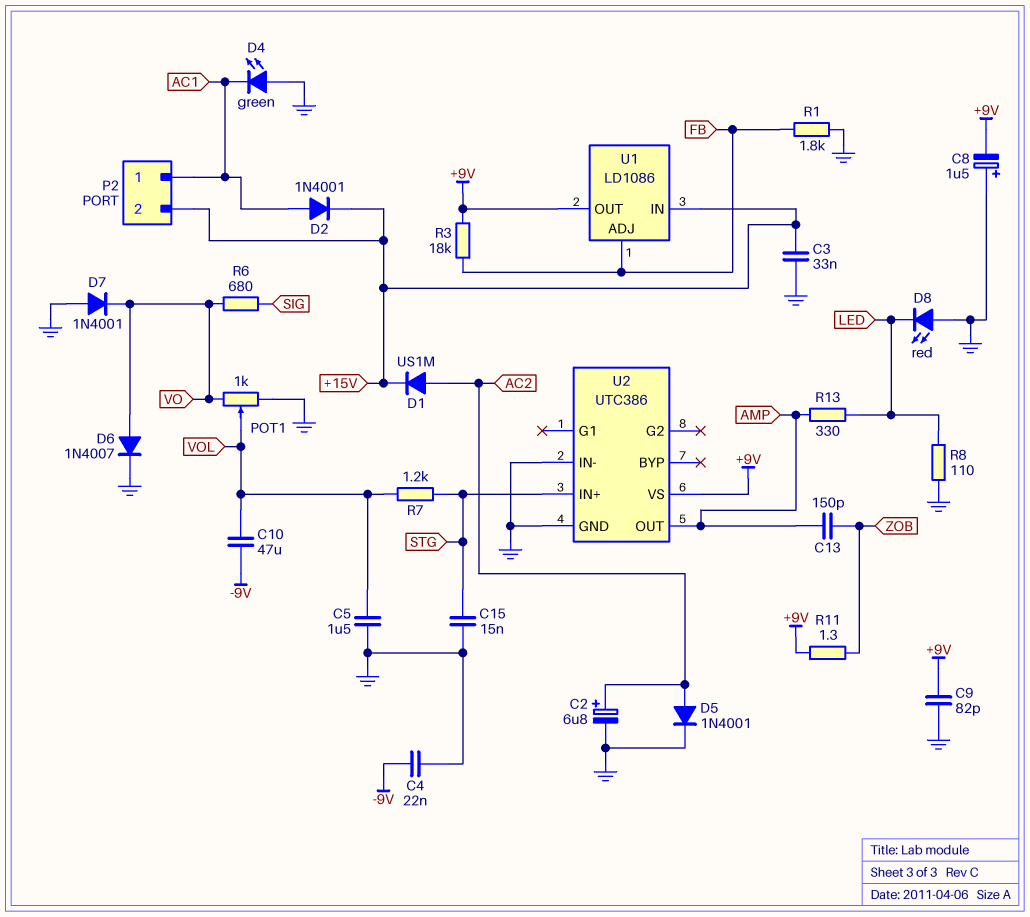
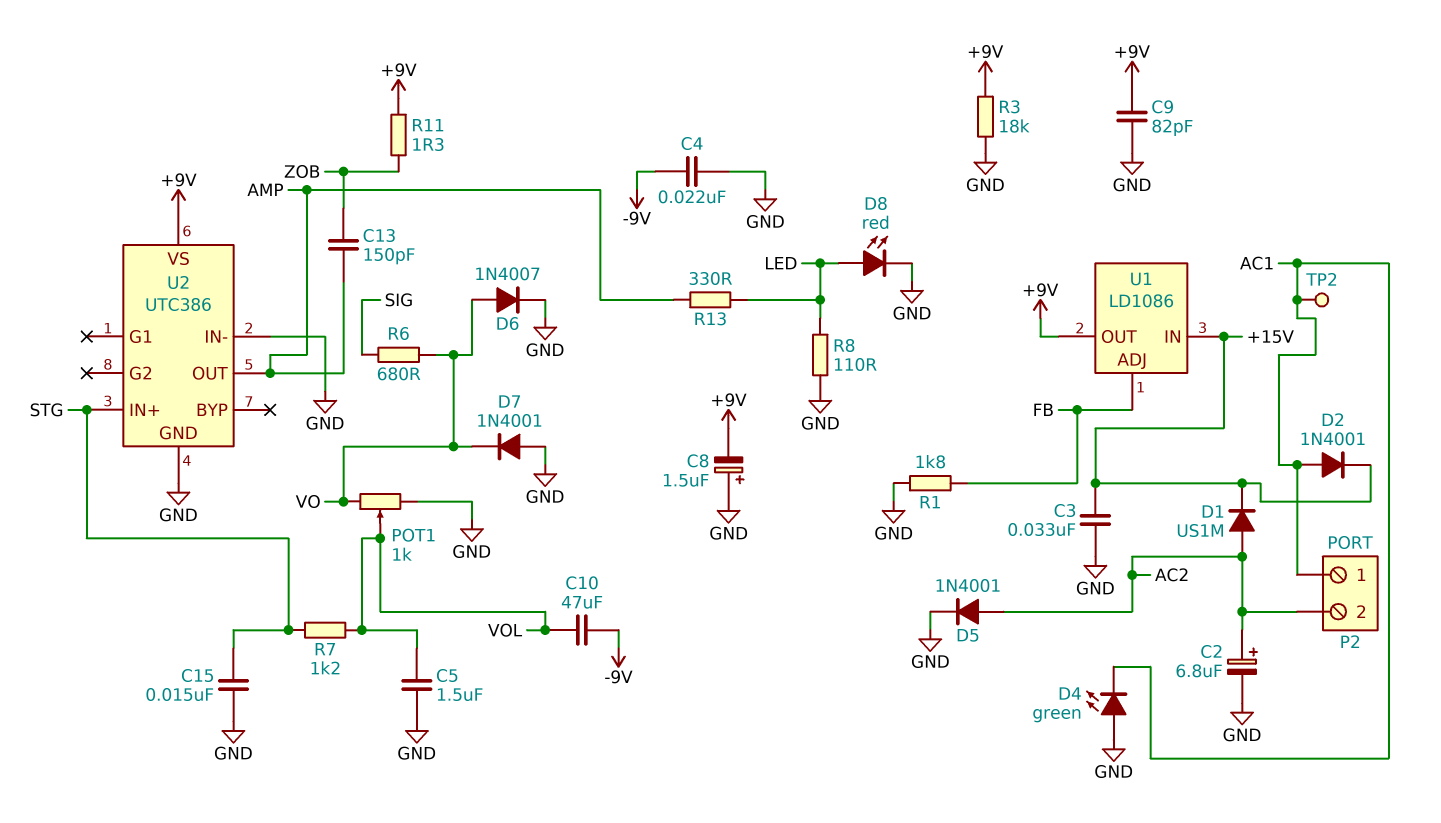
D8: LED red (A GND, K LED) -> LED red (A LED, K GND)
P2 pin 2: +15V -> AC2
R3: 18k (+9V, FB) -> 18k (+9V, GND)
TP2: none -> test point (AC1)

